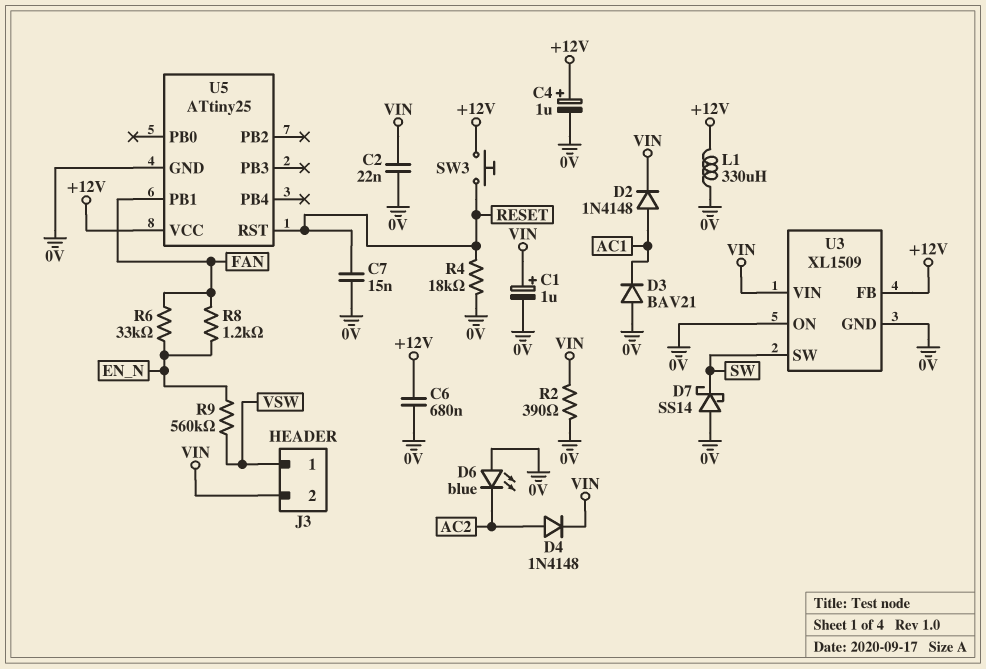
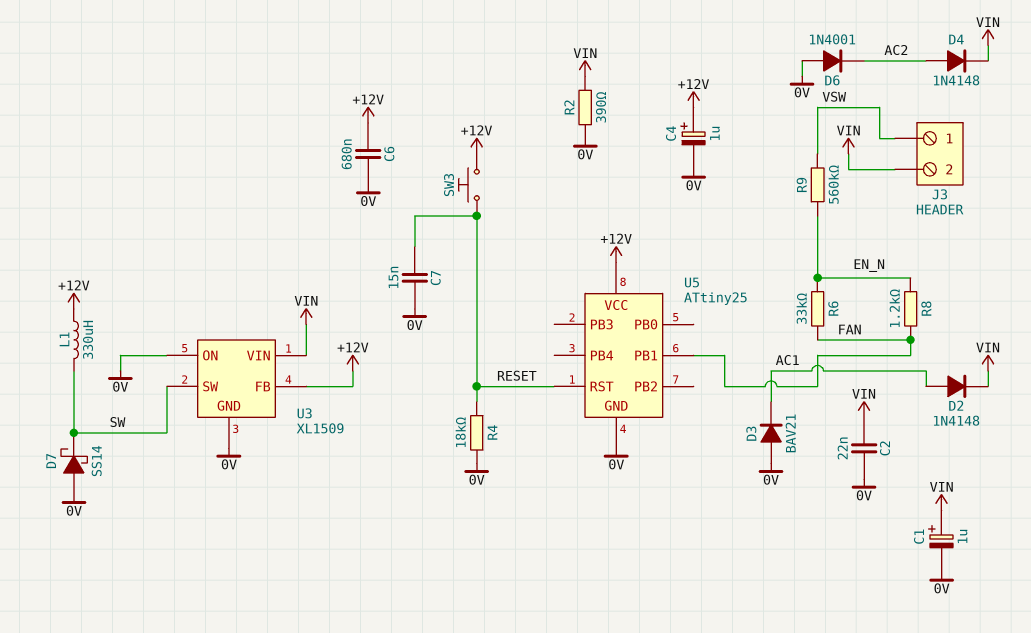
D6: LED blue (A 0V, K AC2) -> diode 1N4001 (A 0V, K AC2)
L1: 330uH (+12V, 0V) -> 330uH (+12V, SW)

